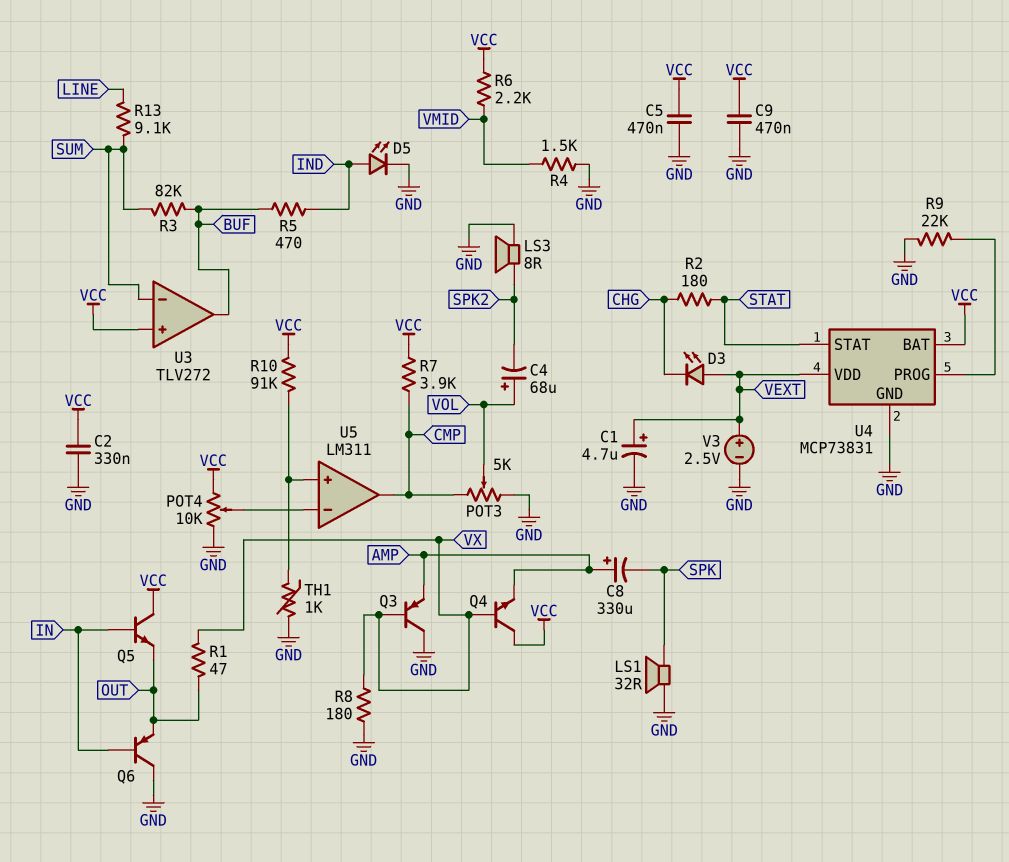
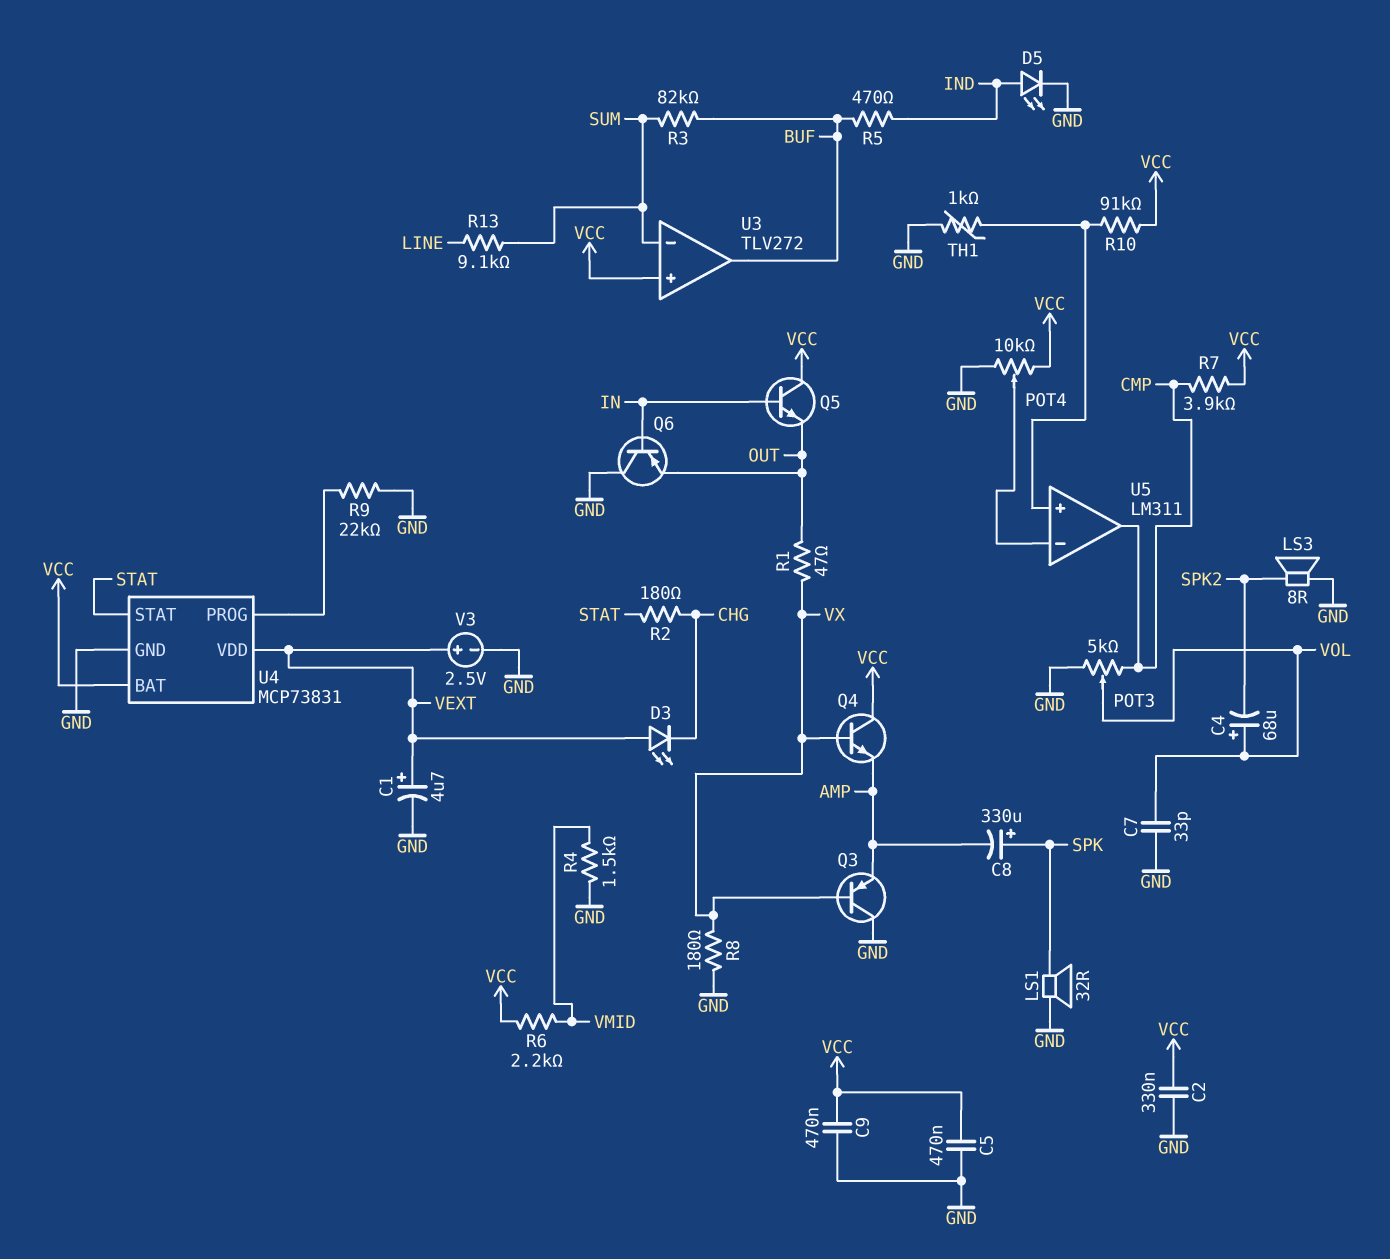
C7: none -> 33pF (GND, VOL)
C8: 330uF (plus AMP, minus SPK) -> 330uF (plus SPK, minus AMP)

